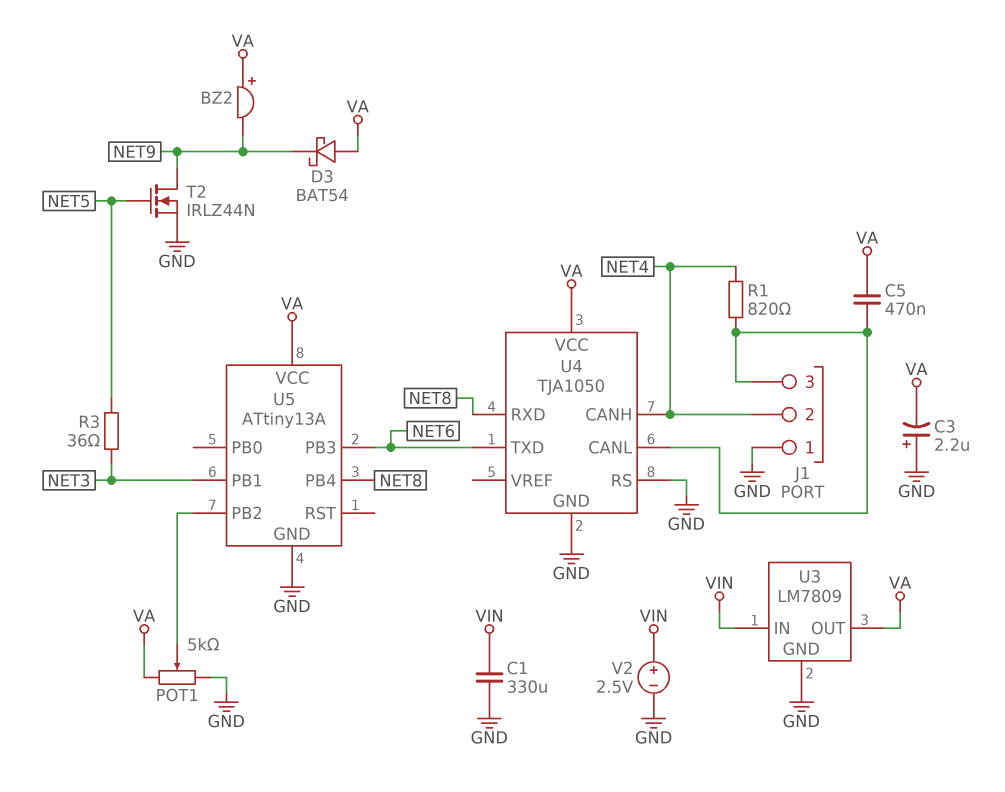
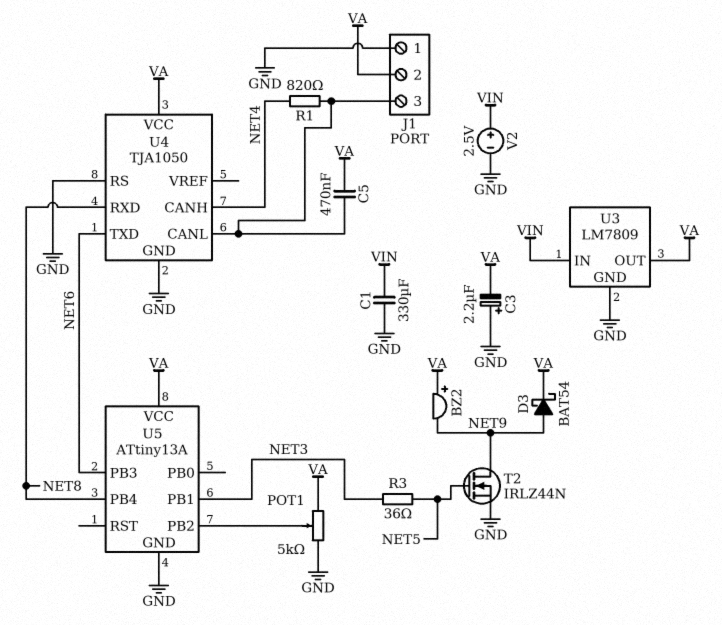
D3: schottky BAT54 (A VA, K NET9) -> schottky BAT54 (A NET9, K VA)
J1 pin 2: NET4 -> VA

